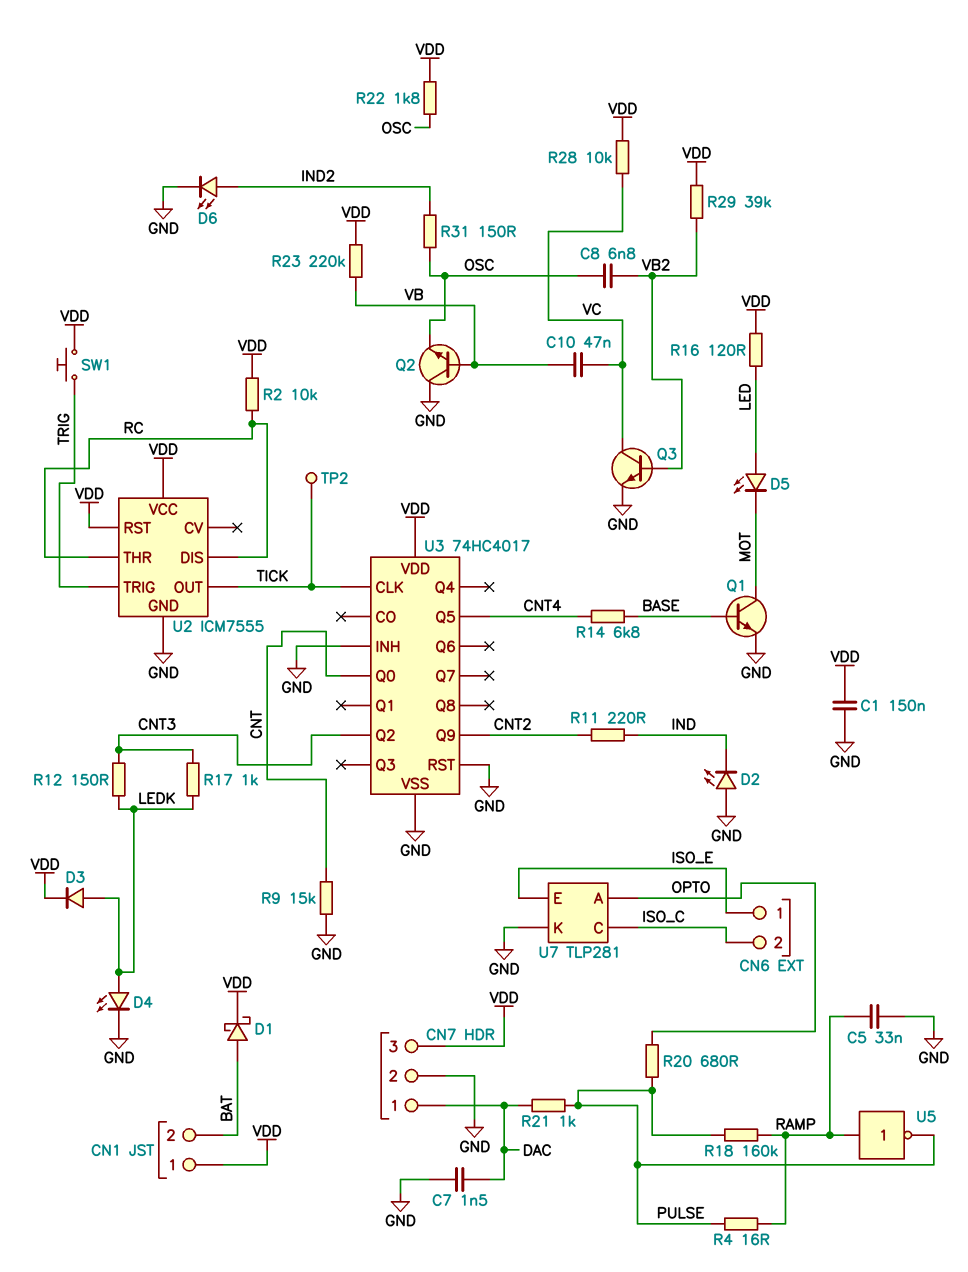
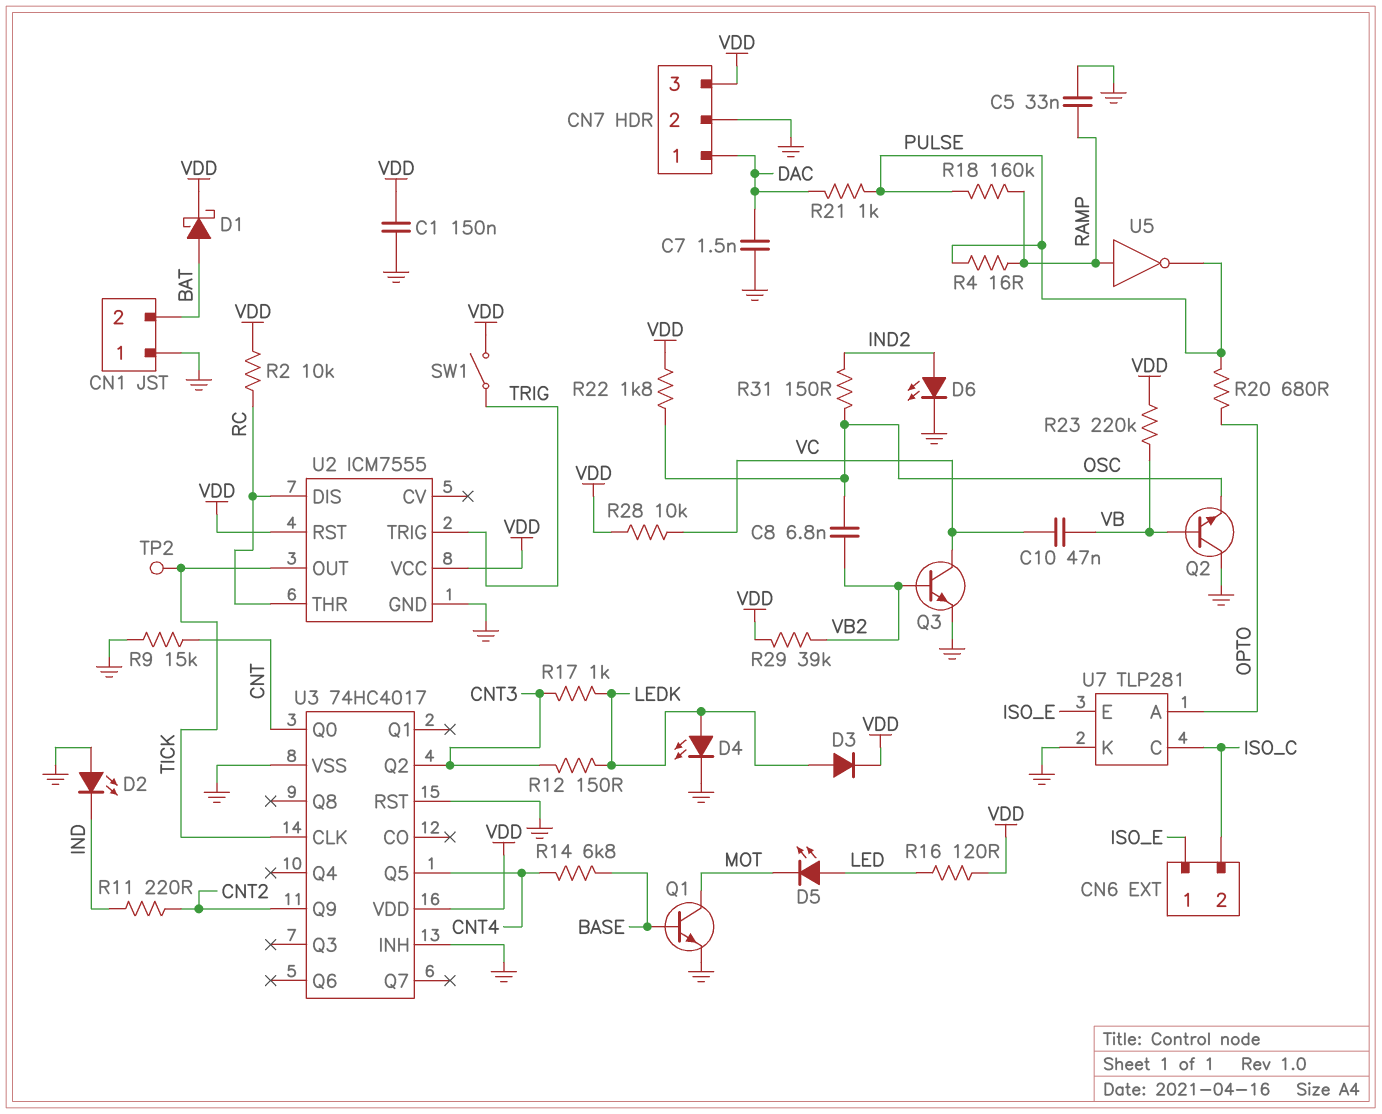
CN1 pin 1: VDD -> GND
SW1: button (TRIG, VDD) -> switch (TRIG, VDD)

